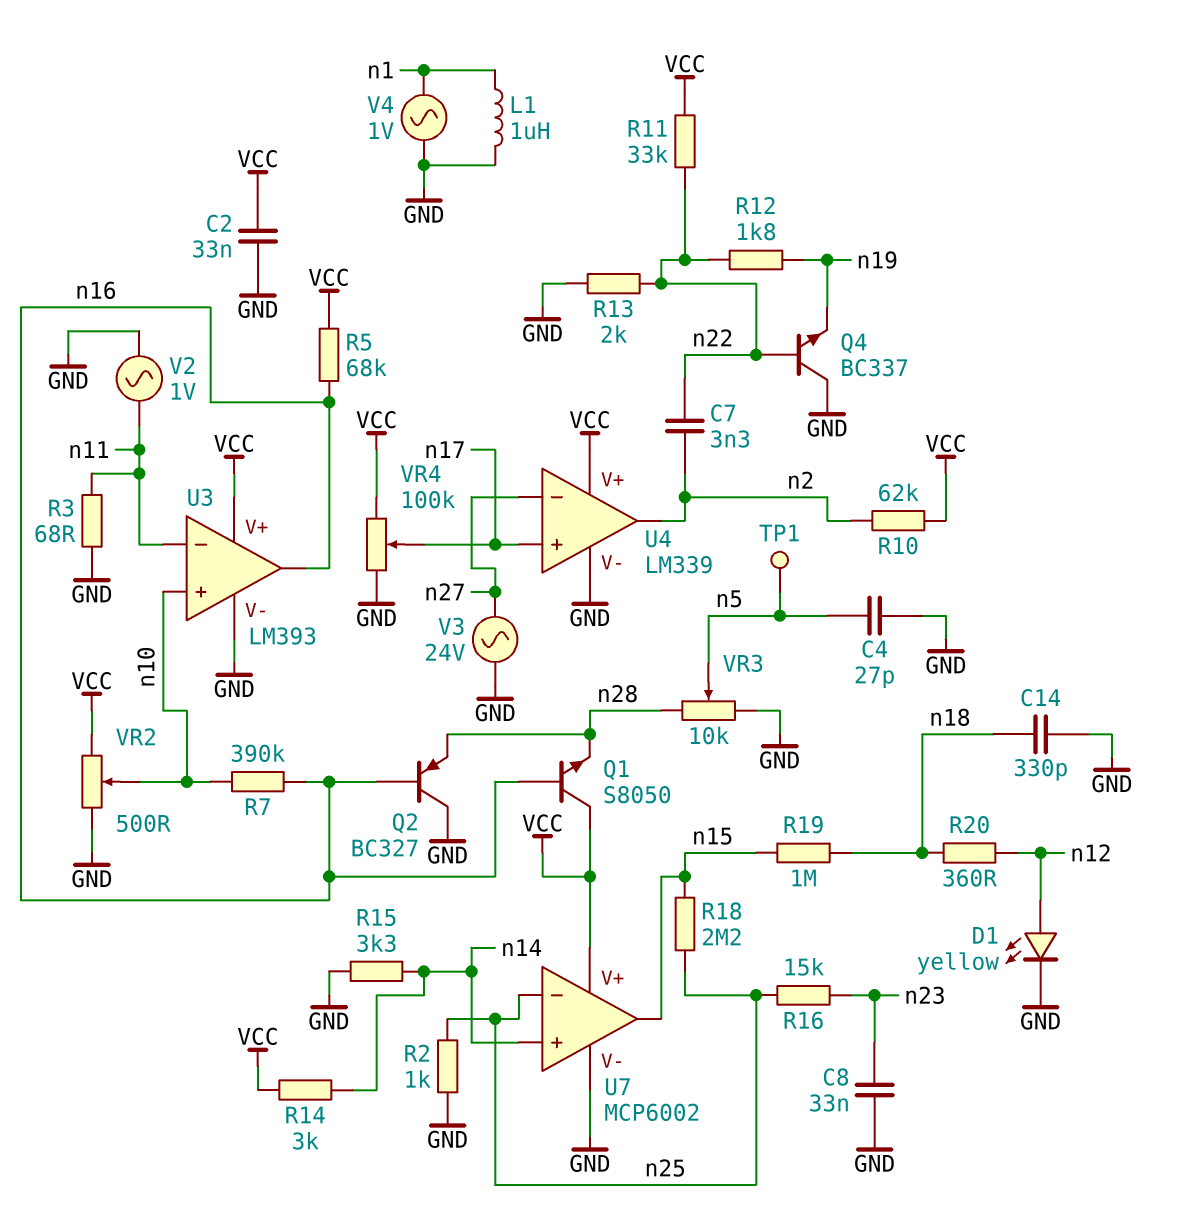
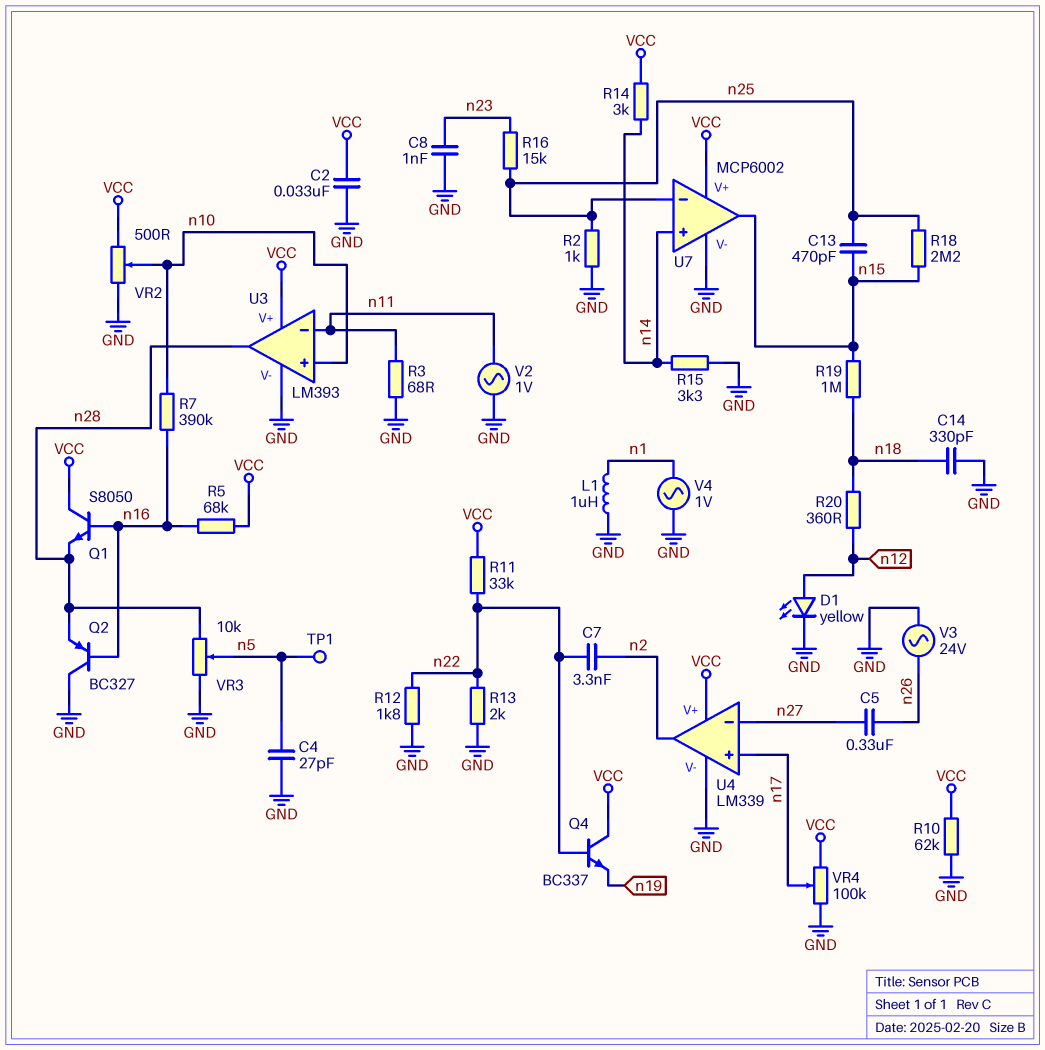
C5: none -> 330nF (n26, n27)
C8: 33nF (GND, n23) -> 1nF (GND, n23)
C13: none -> 470pF (n15, n25)
Q4: NPN BC337 (B n22, C GND, E n19) -> NPN BC337 (B n22, C VCC, E n19)
R10: 62k (VCC, n2) -> 62k (GND, VCC)
R12: 1.8k (n19, n22) -> 1.8k (GND, n22)
U3 pin out: n16 -> n28
V3: AC 24V (GND, n27) -> AC 24V (GND, n26)

